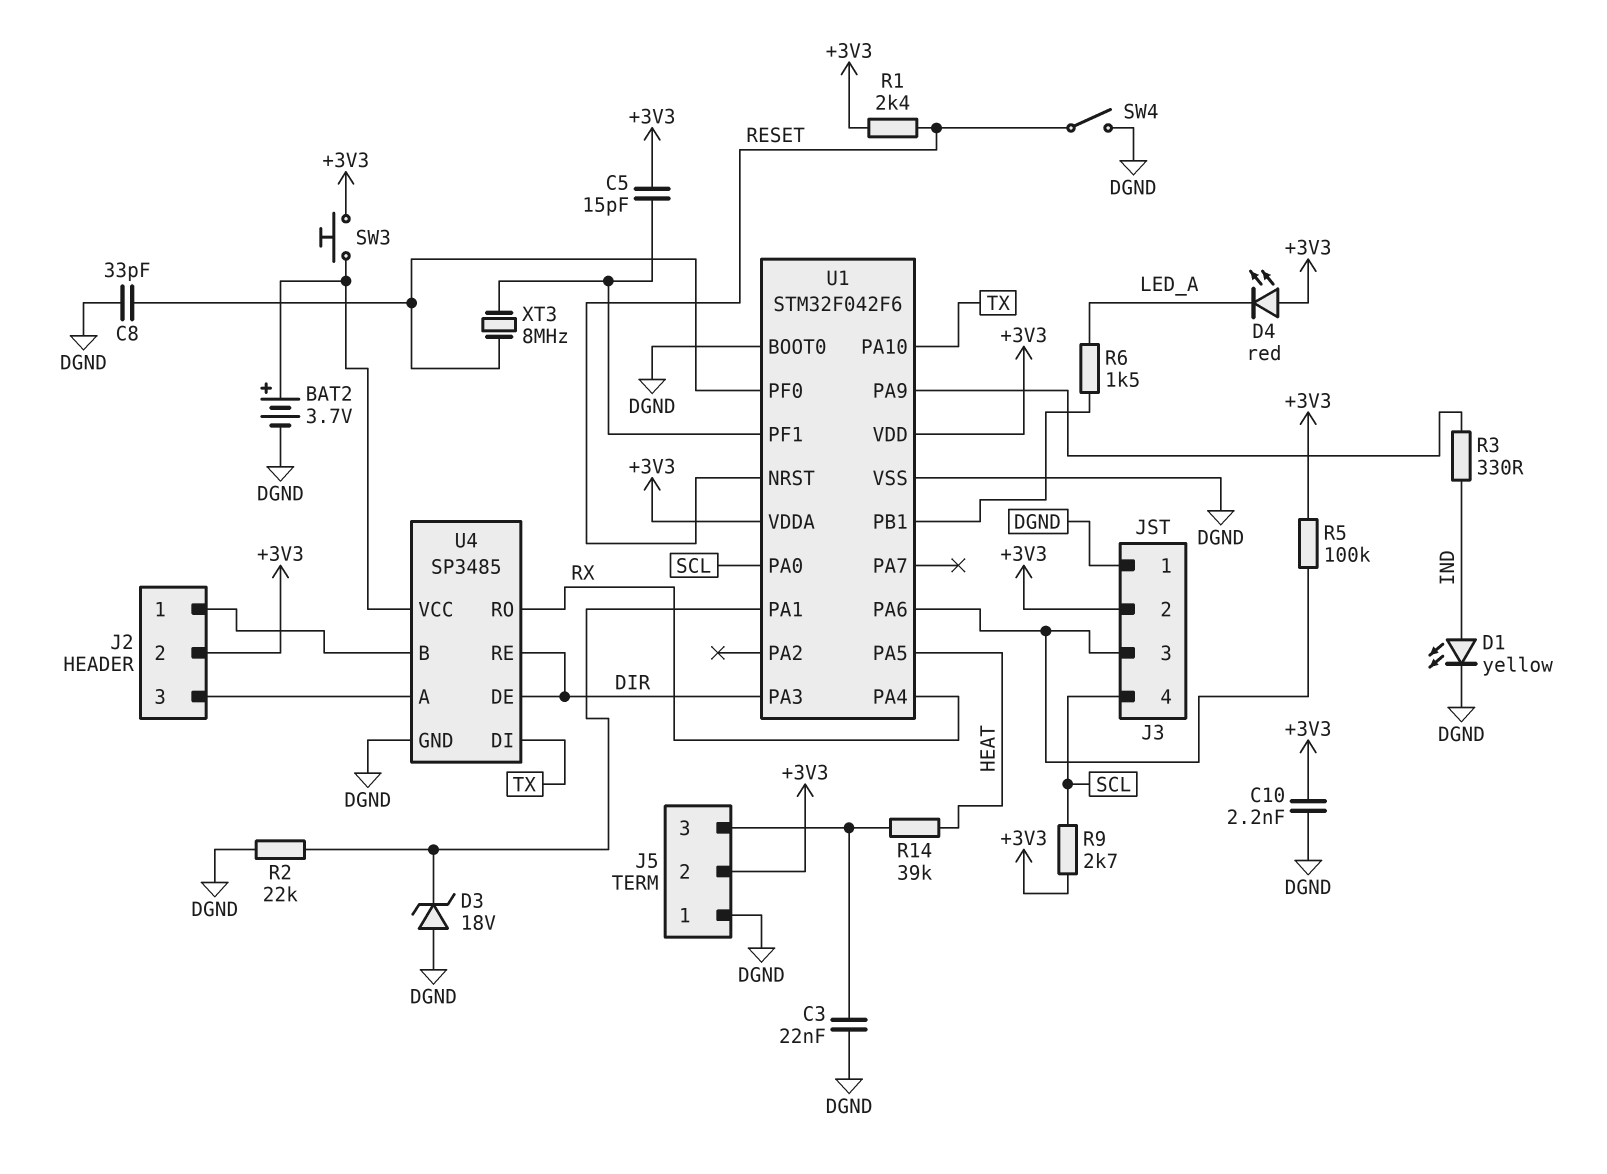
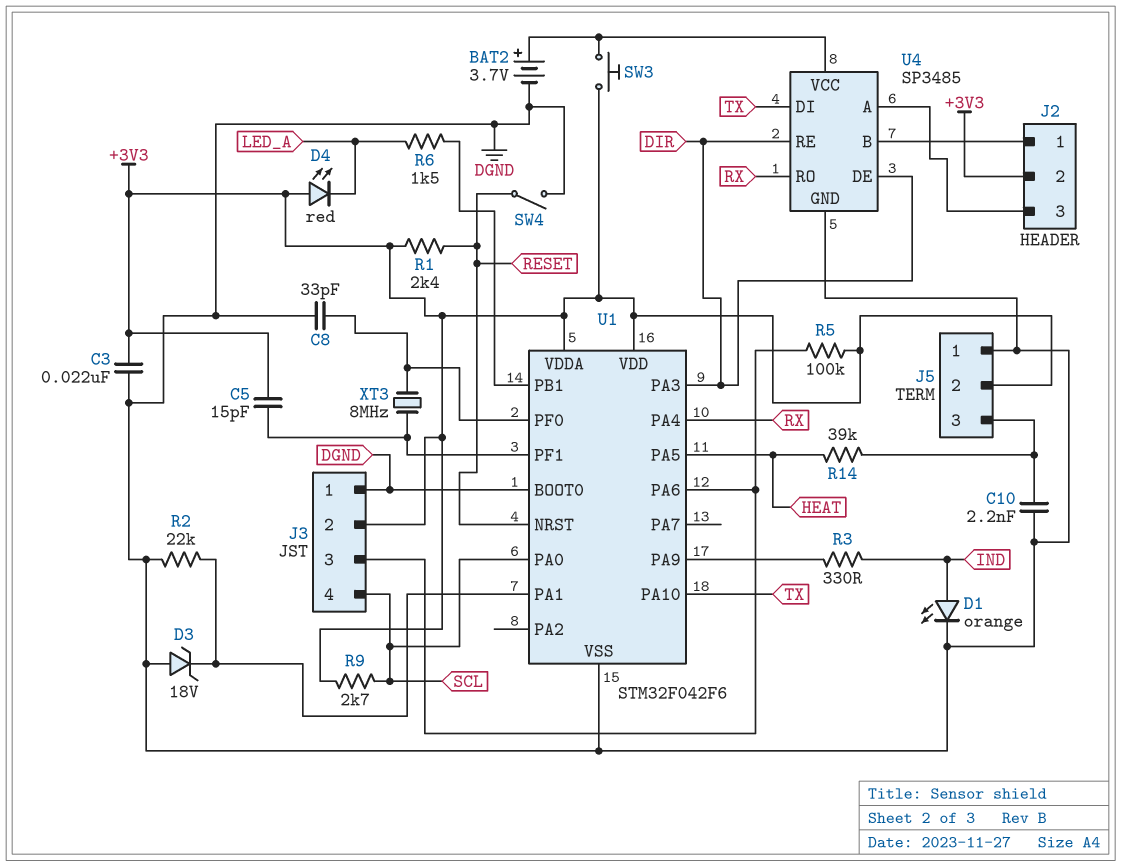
C3: 22nF (DGND, J5/3) -> 22nF (+3V3, DGND)
C10: 2.2nF (+3V3, DGND) -> 2.2nF (DGND, J5/3)
D1: LED yellow (A IND, K DGND) -> LED orange (A IND, K DGND)

